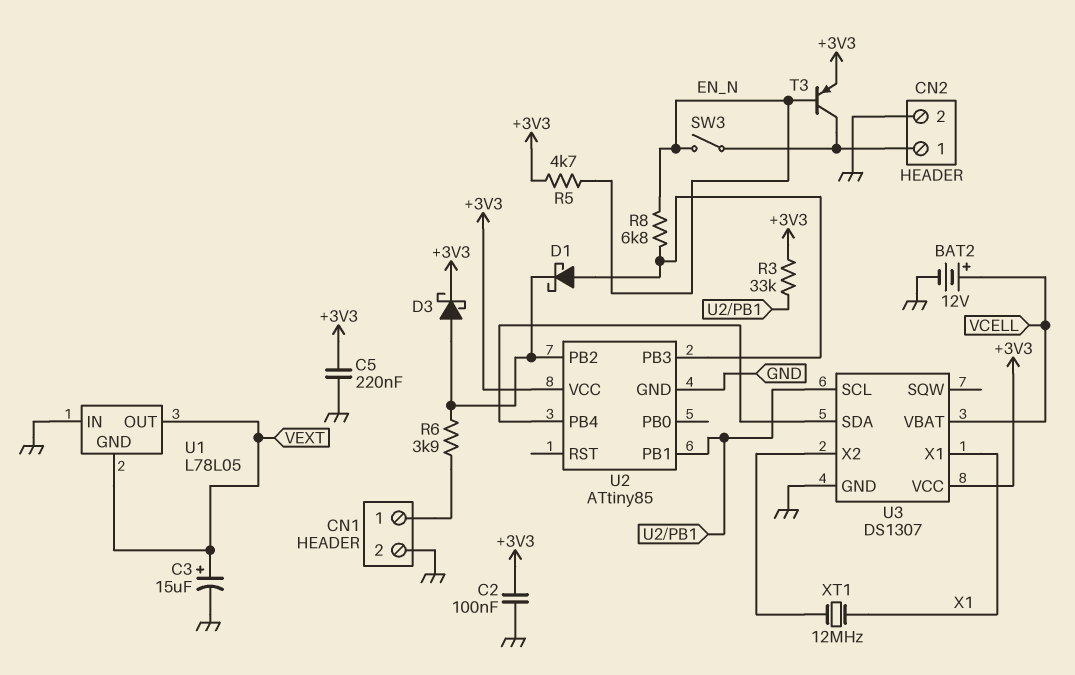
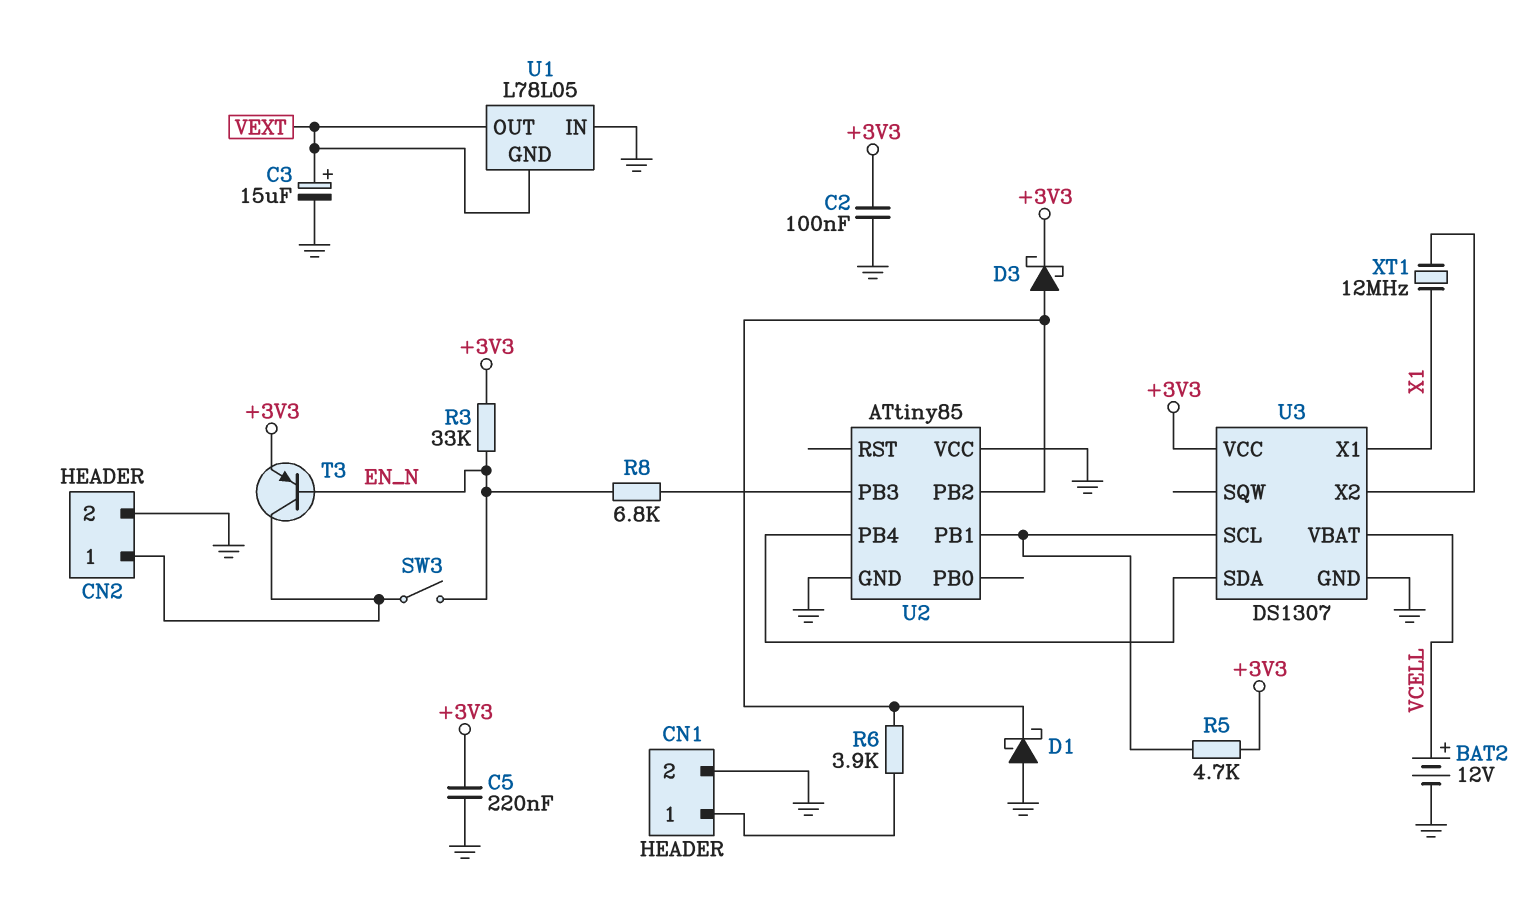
D1: schottky (A U2/PB3, K U2/PB2) -> schottky (A GND, K U2/PB2)
R3: 33k (+3V3, U2/PB1) -> 33k (+3V3, EN_N)
R5: 4.7k (+3V3, EN_N) -> 4.7k (+3V3, U2/PB1)
U2 pin VCC: +3V3 -> GND

